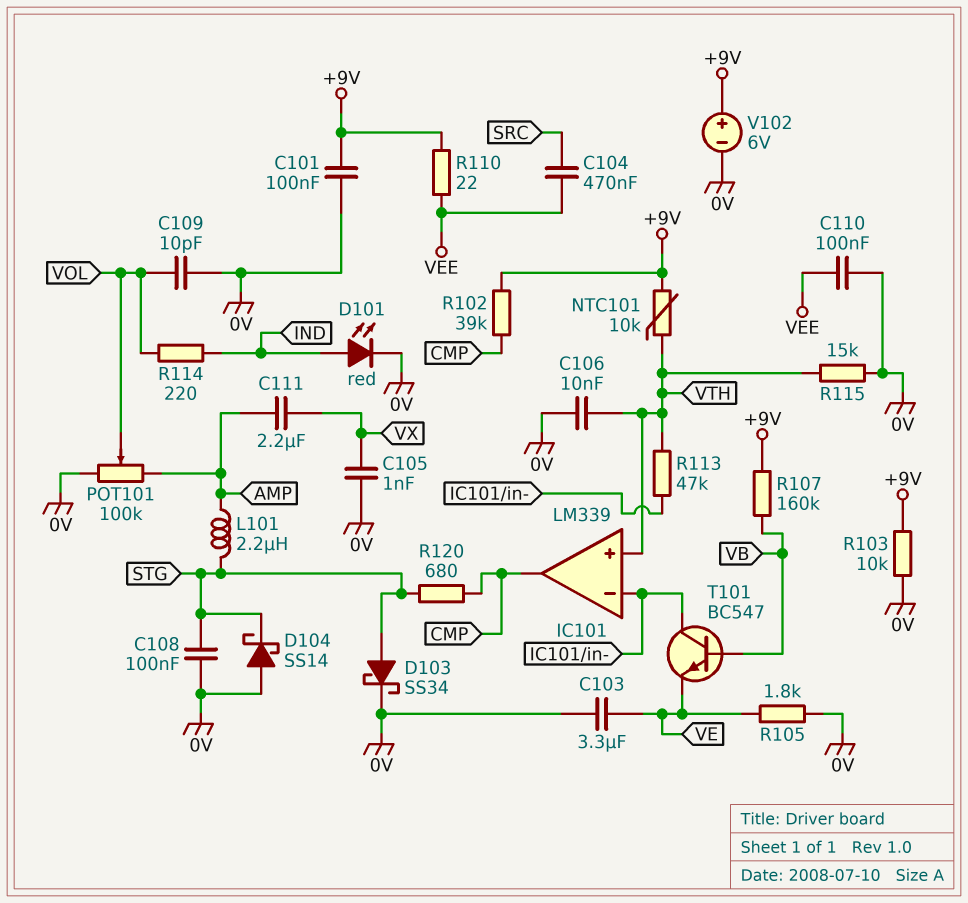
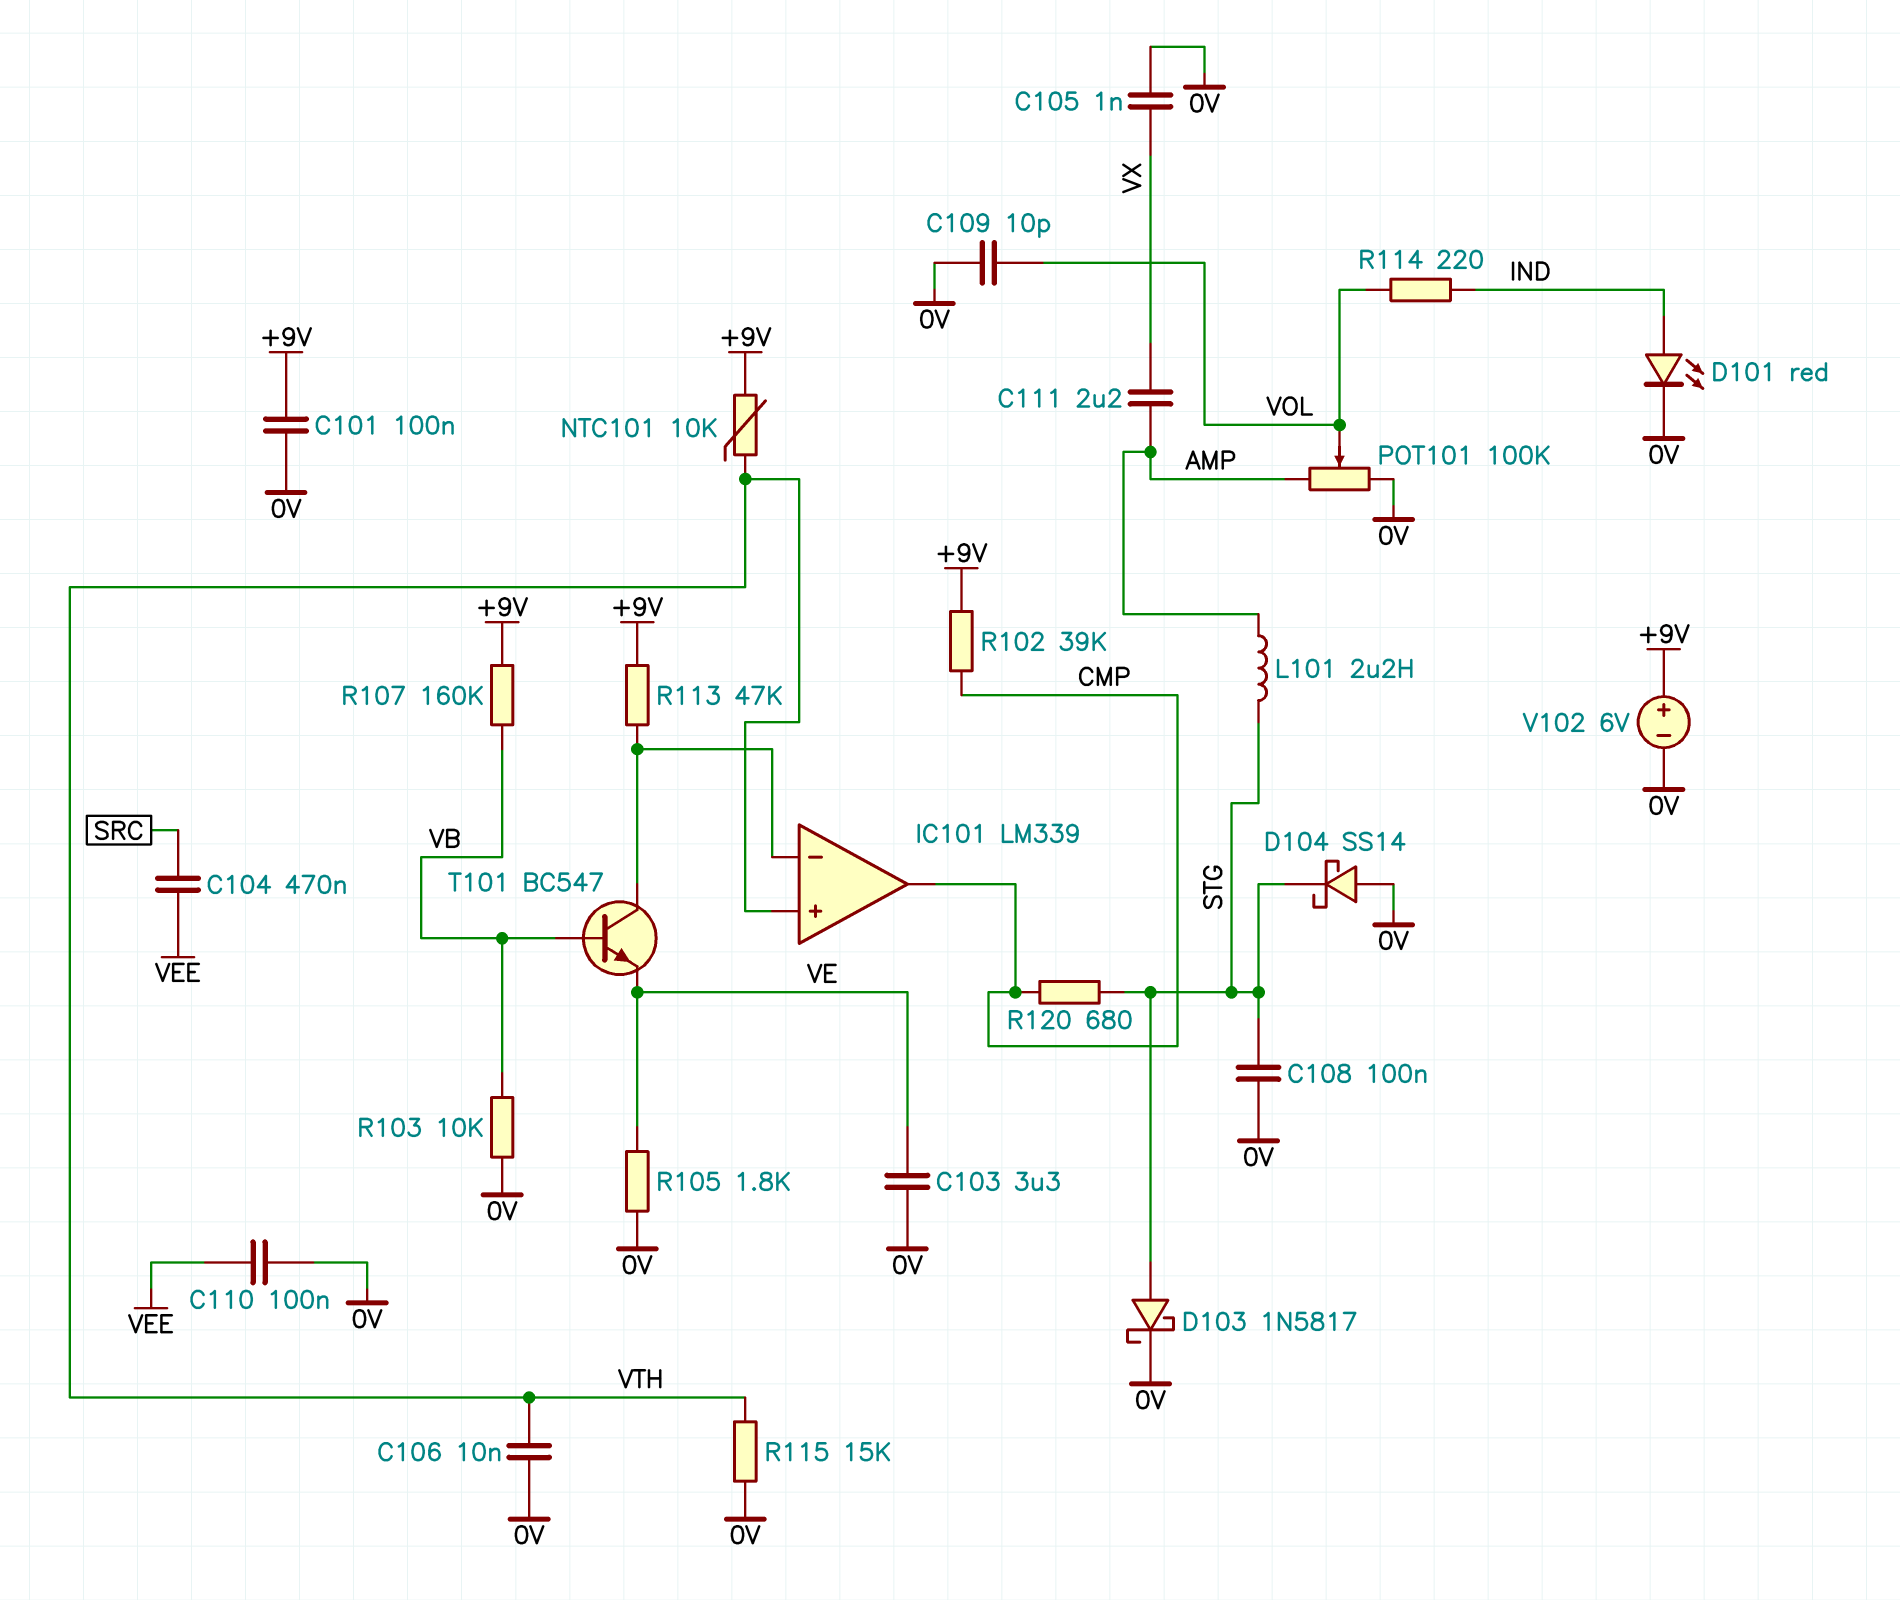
D103: schottky SS34 (A STG, K 0V) -> schottky 1N5817 (A STG, K 0V)
R103: 10k (+9V, 0V) -> 10k (0V, VB)
R110: 22 (+9V, VEE) -> none
R113: 47k (IC101/in-, VTH) -> 47k (+9V, IC101/in-)

